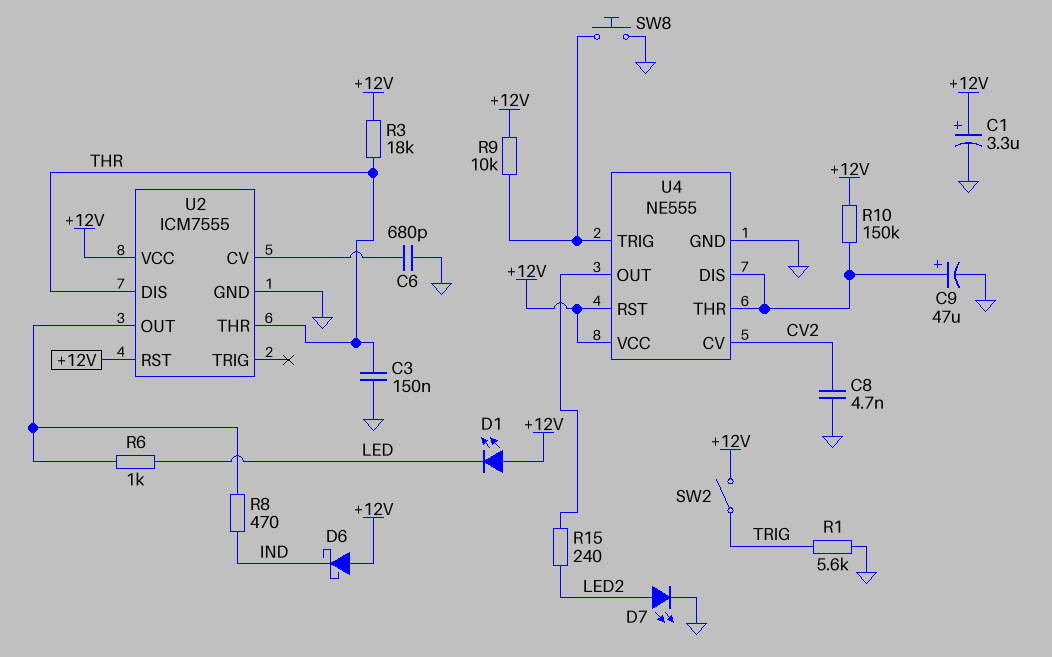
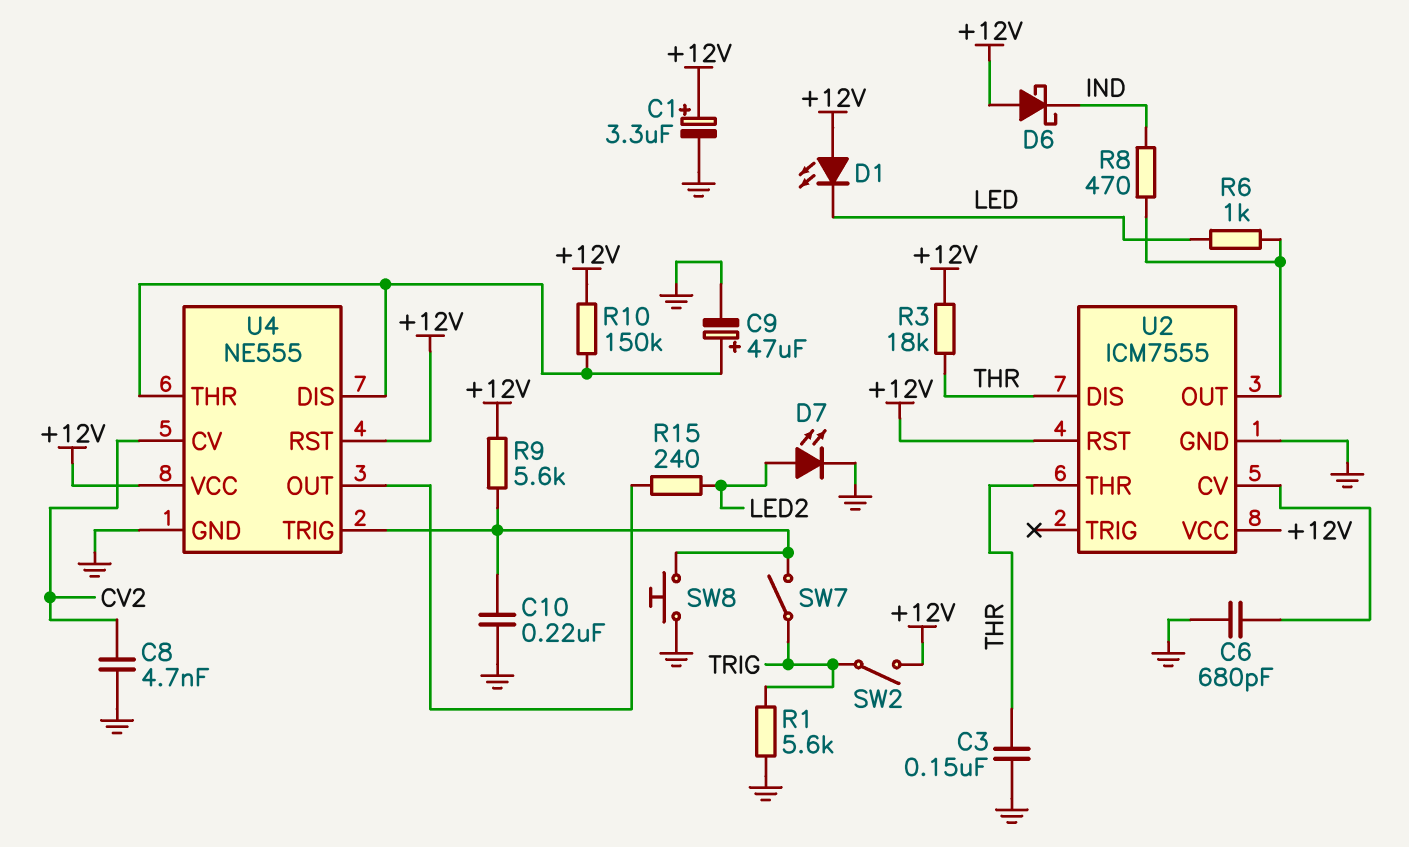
C10: none -> 220nF (GND, U4/TRIG)
R9: 10k (+12V, U4/TRIG) -> 5.6k (+12V, U4/TRIG)
SW7: none -> switch (TRIG, U4/TRIG)

